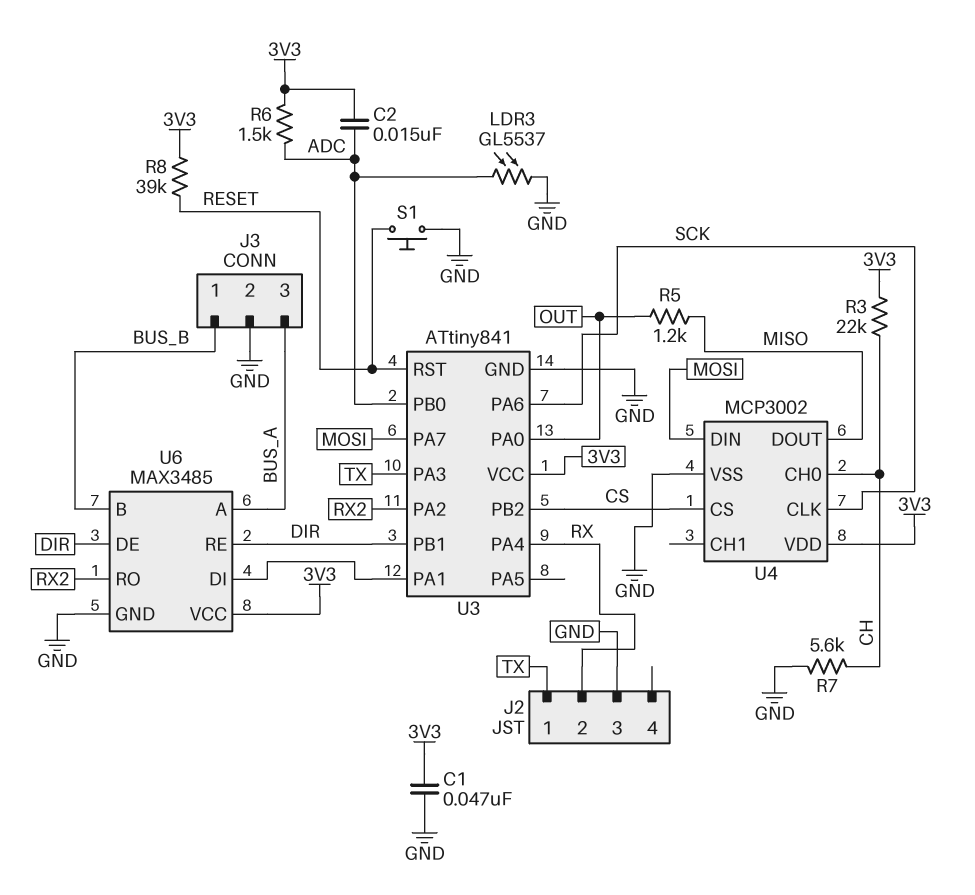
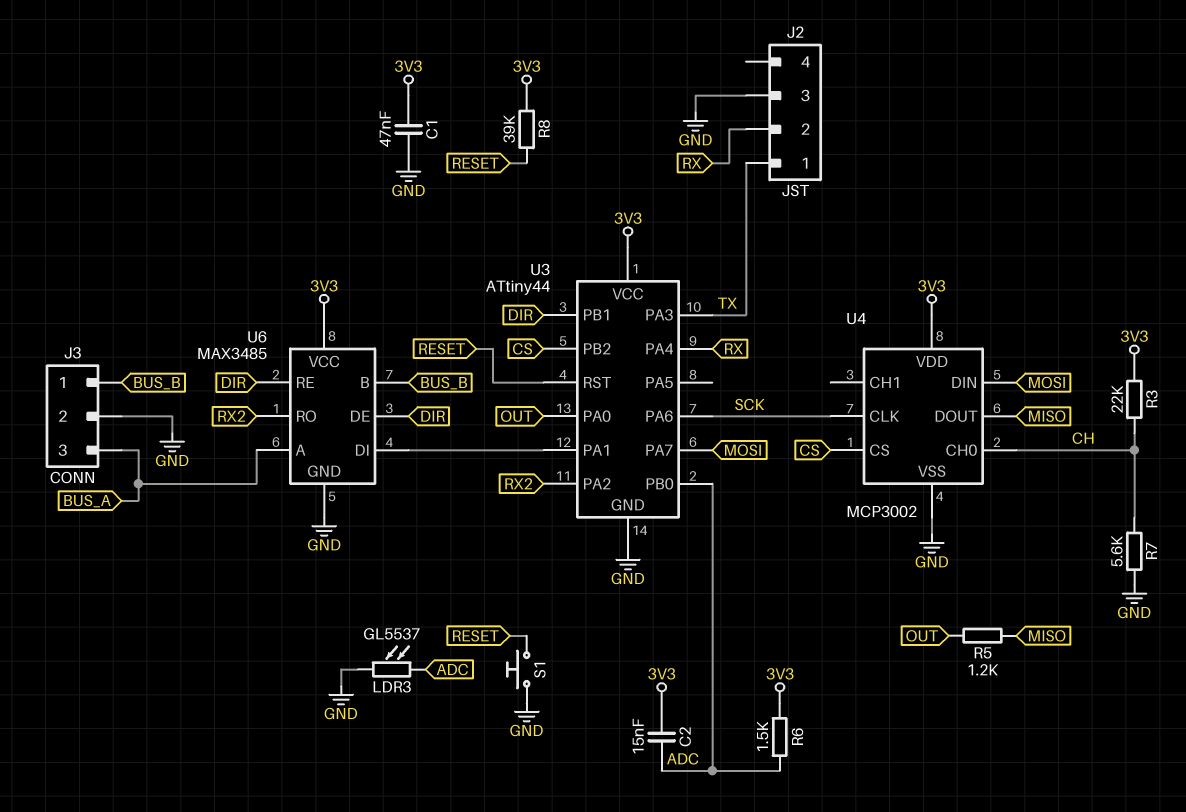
U3: ATtiny841 -> ATtiny44

